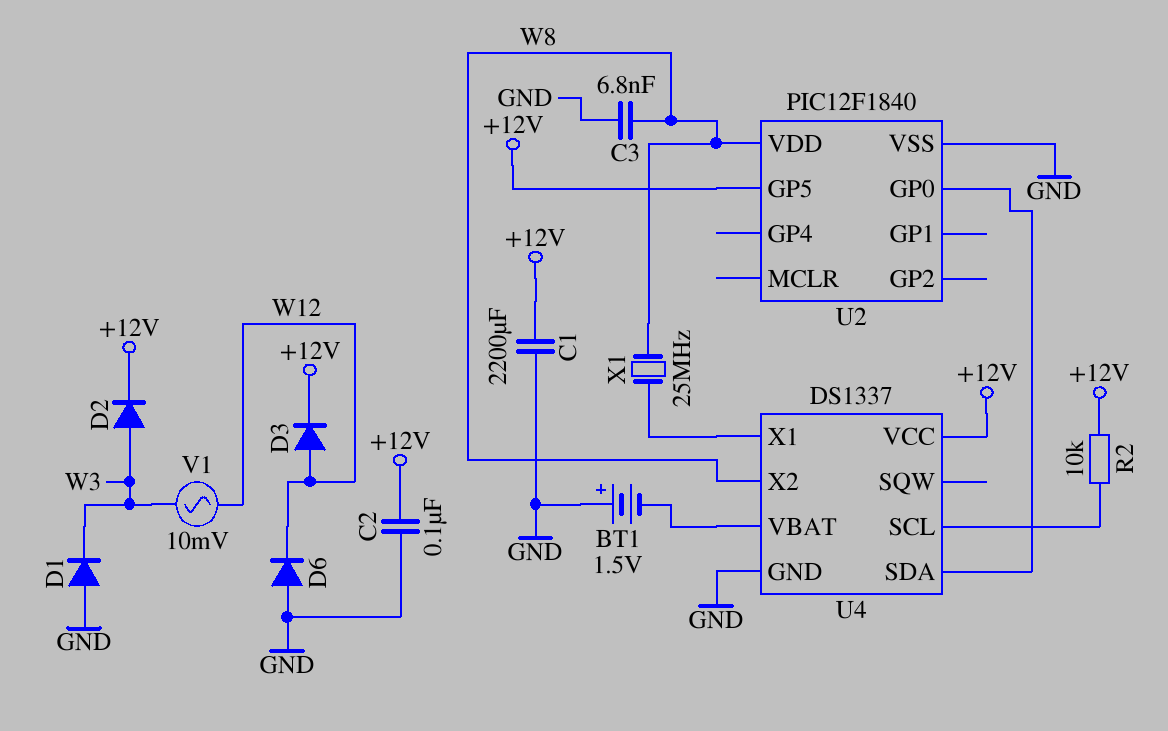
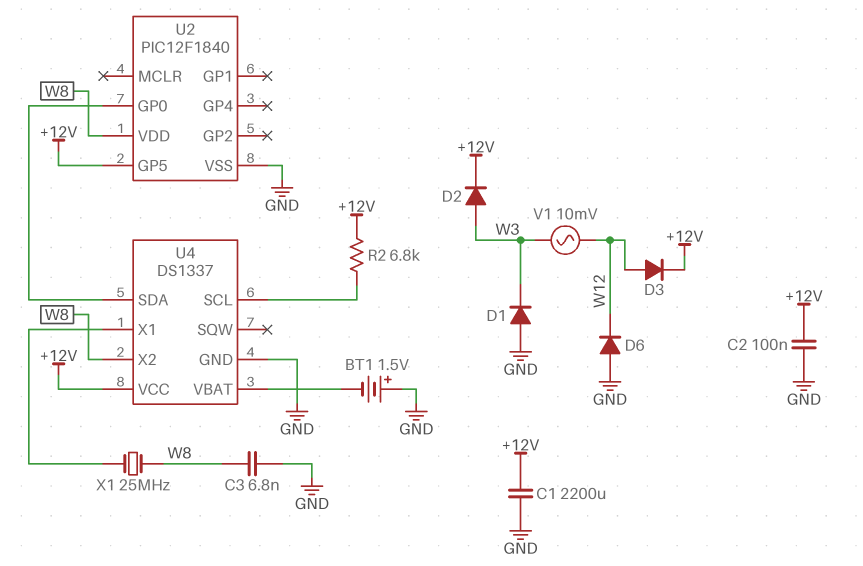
R2: 10k (+12V, U4/SCL) -> 6.8k (+12V, U4/SCL)

